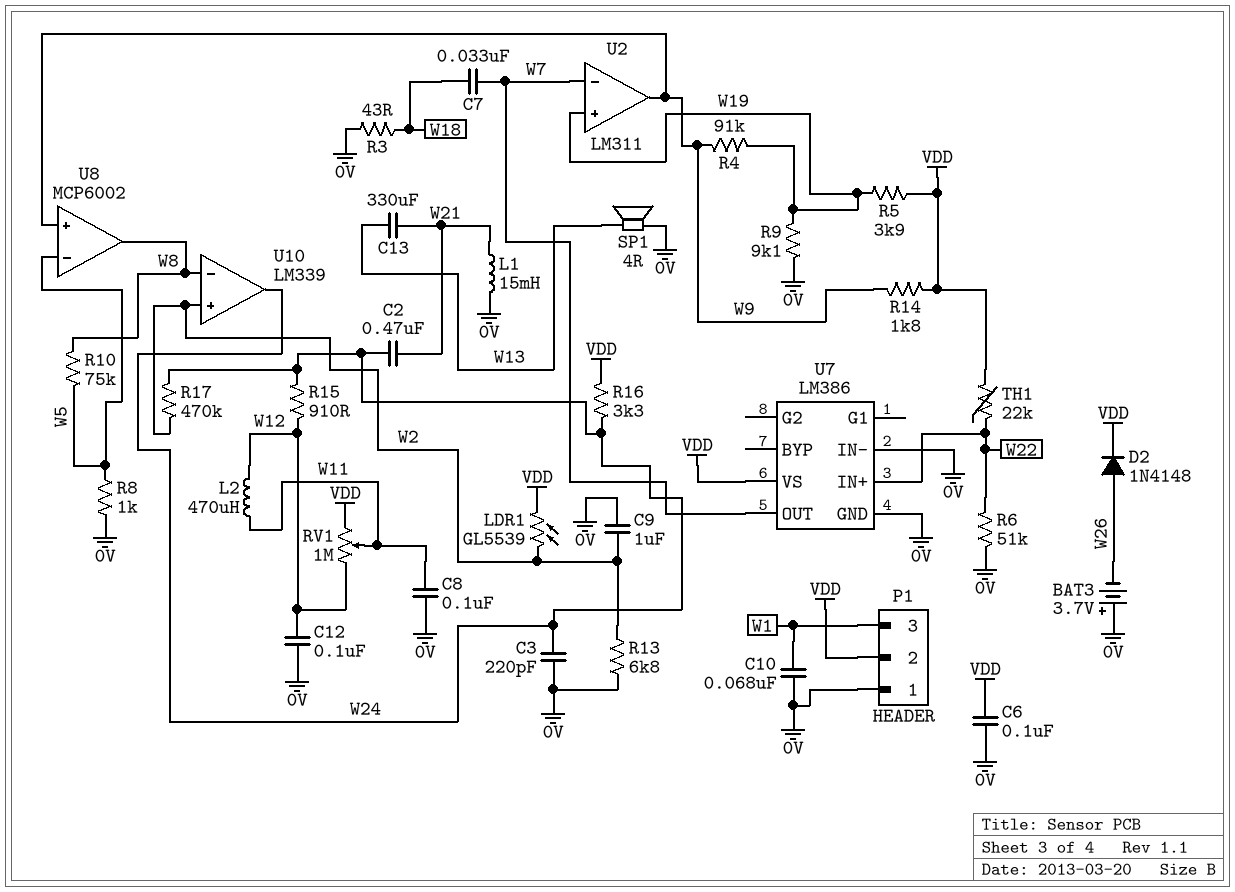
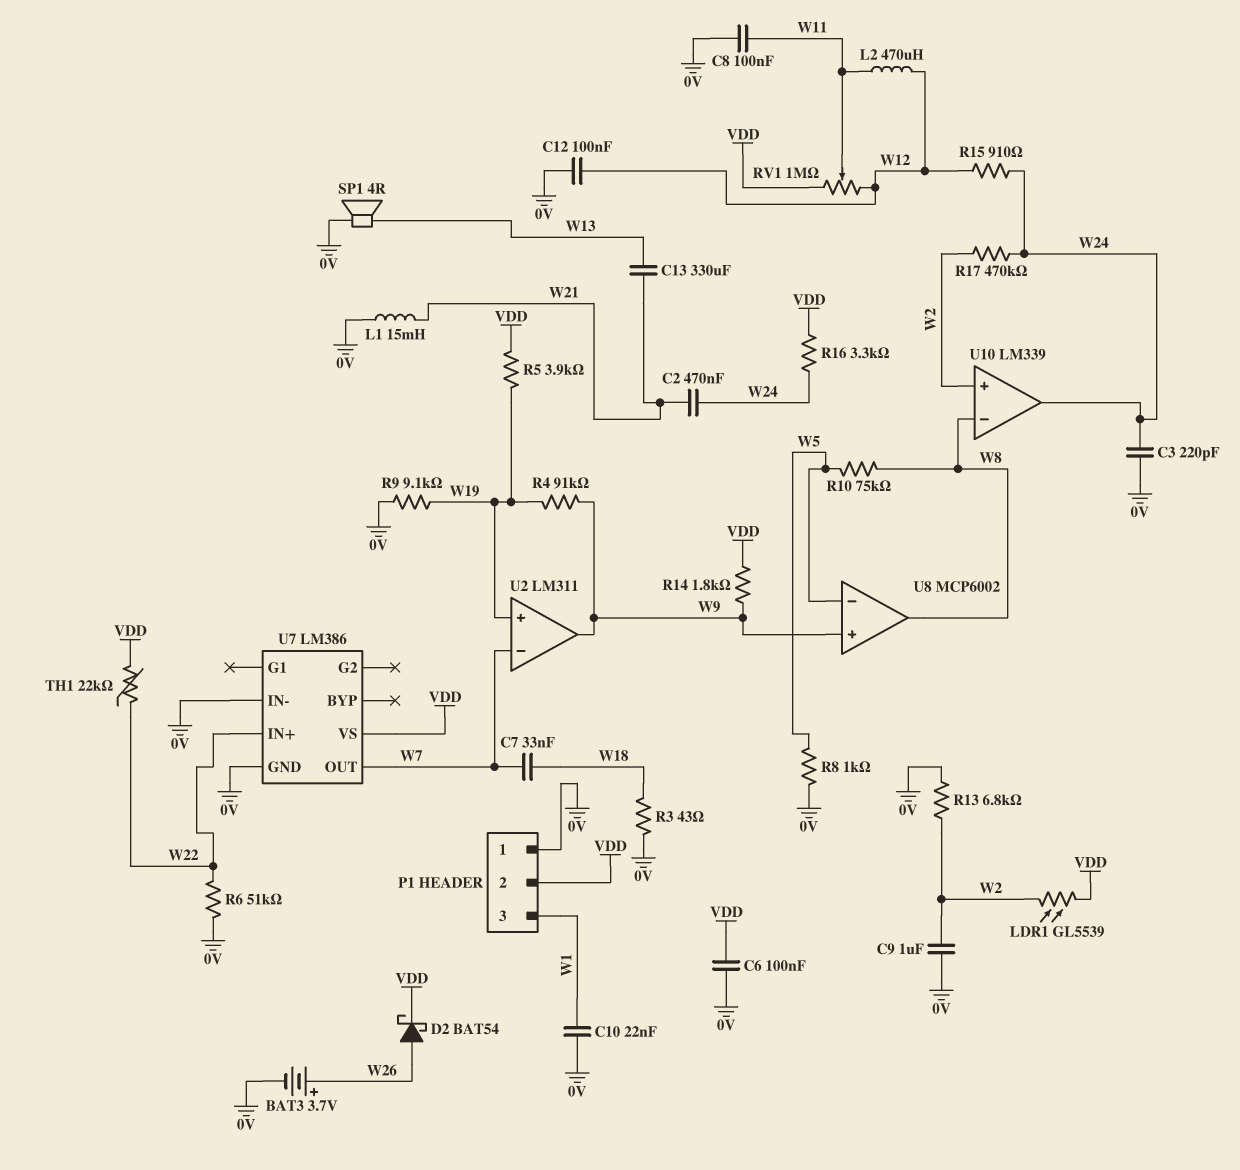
BAT3: 3.7V (plus 0V, minus W26) -> 3.7V (plus W26, minus 0V)
C10: 68nF (0V, W1) -> 22nF (0V, W1)
D2: diode 1N4148 (A W26, K VDD) -> schottky BAT54 (A W26, K VDD)

